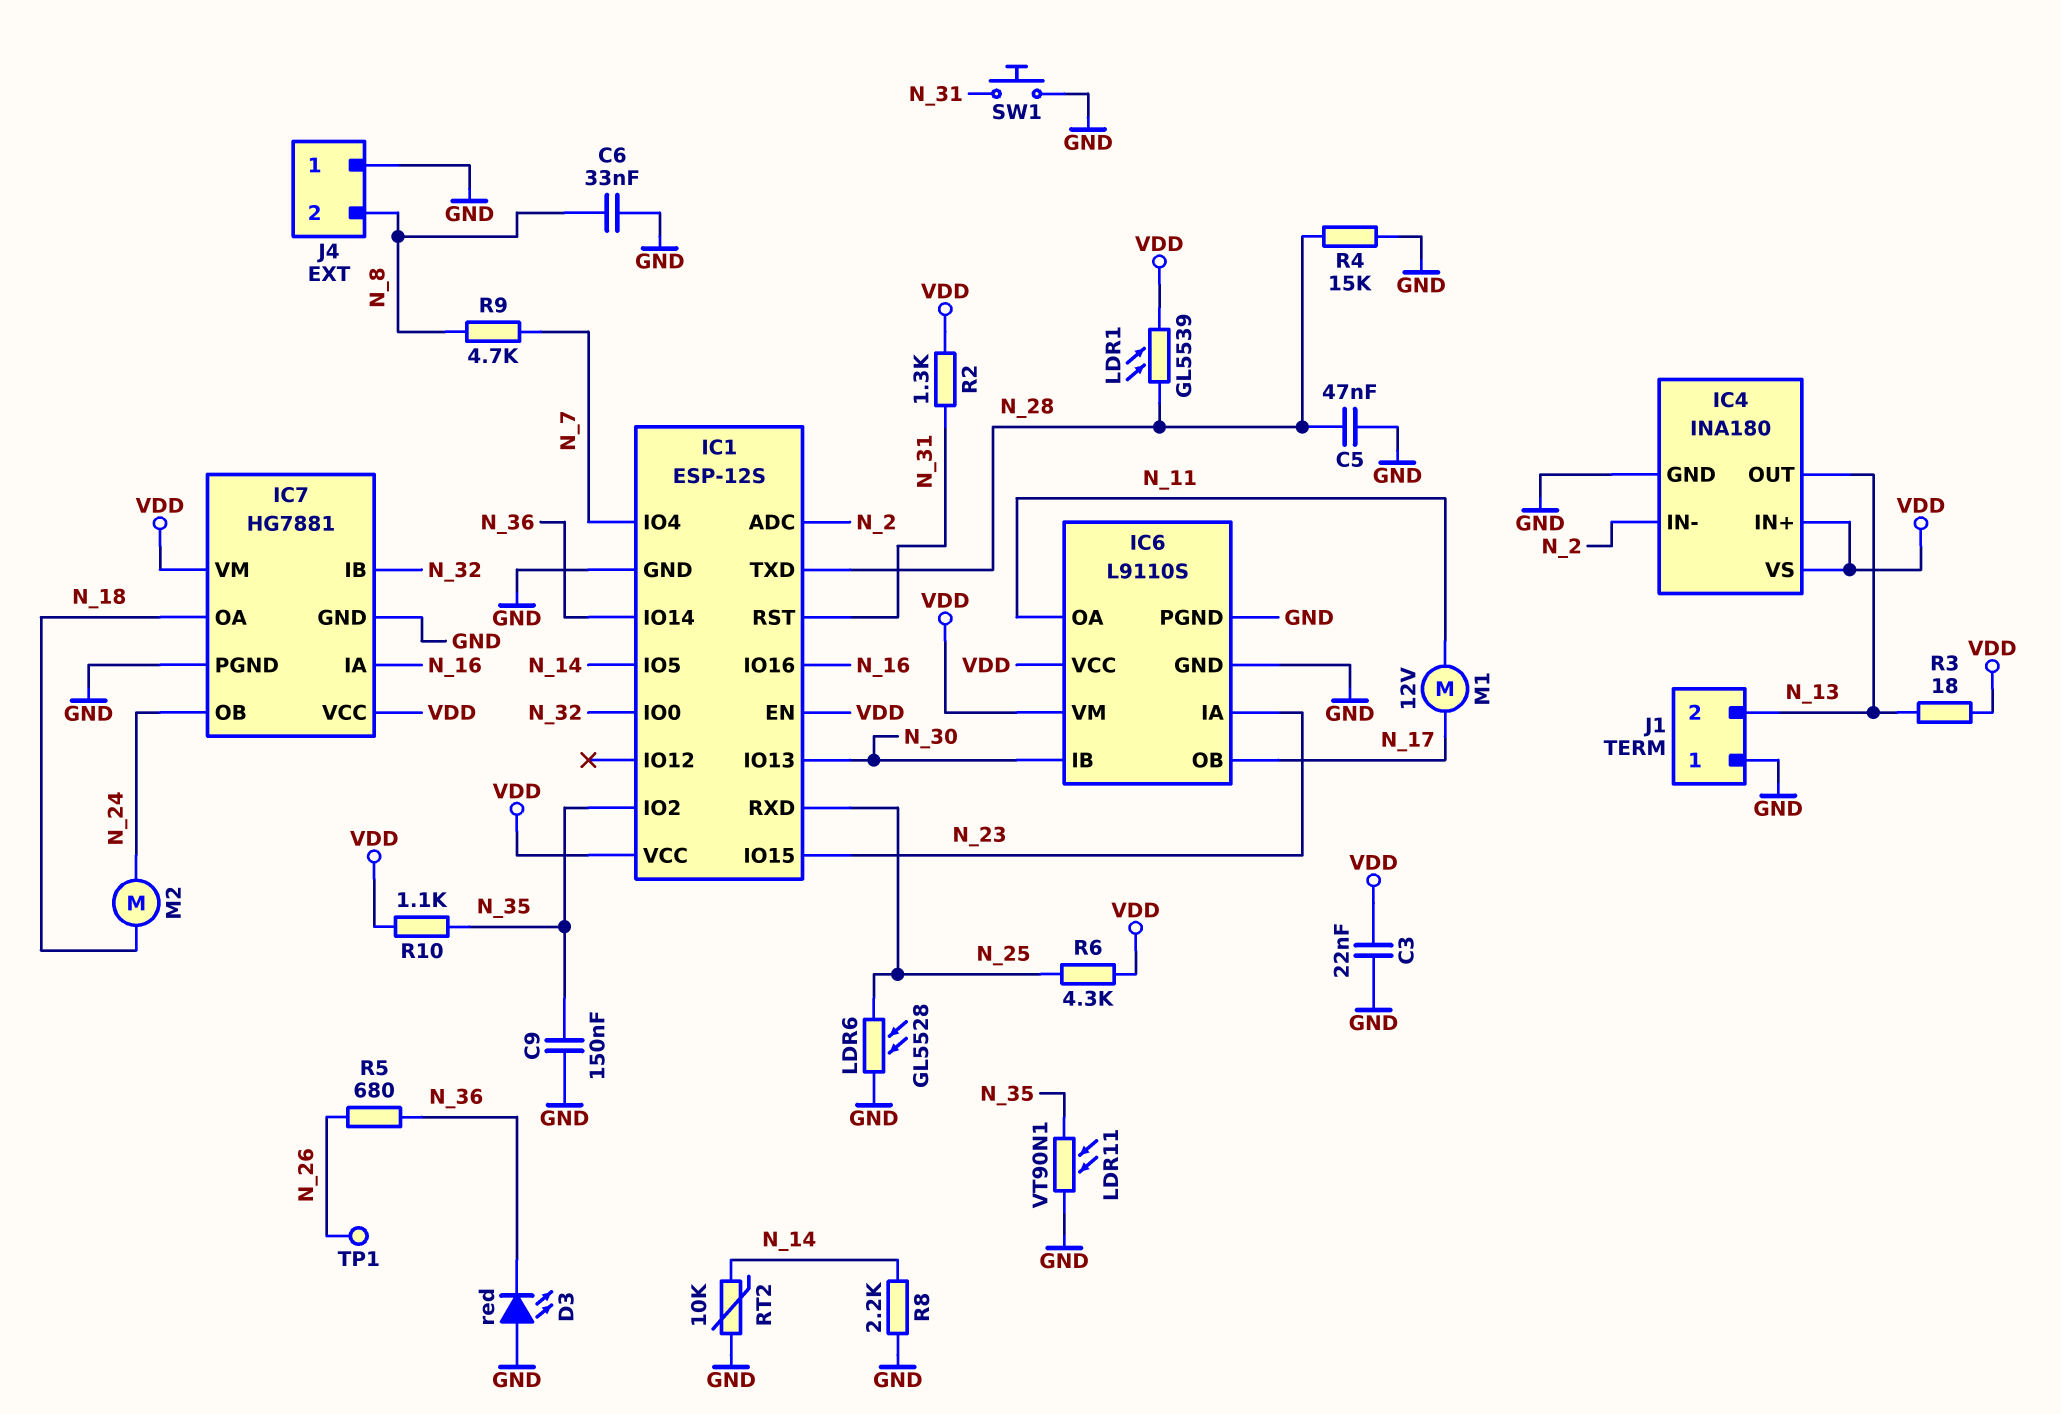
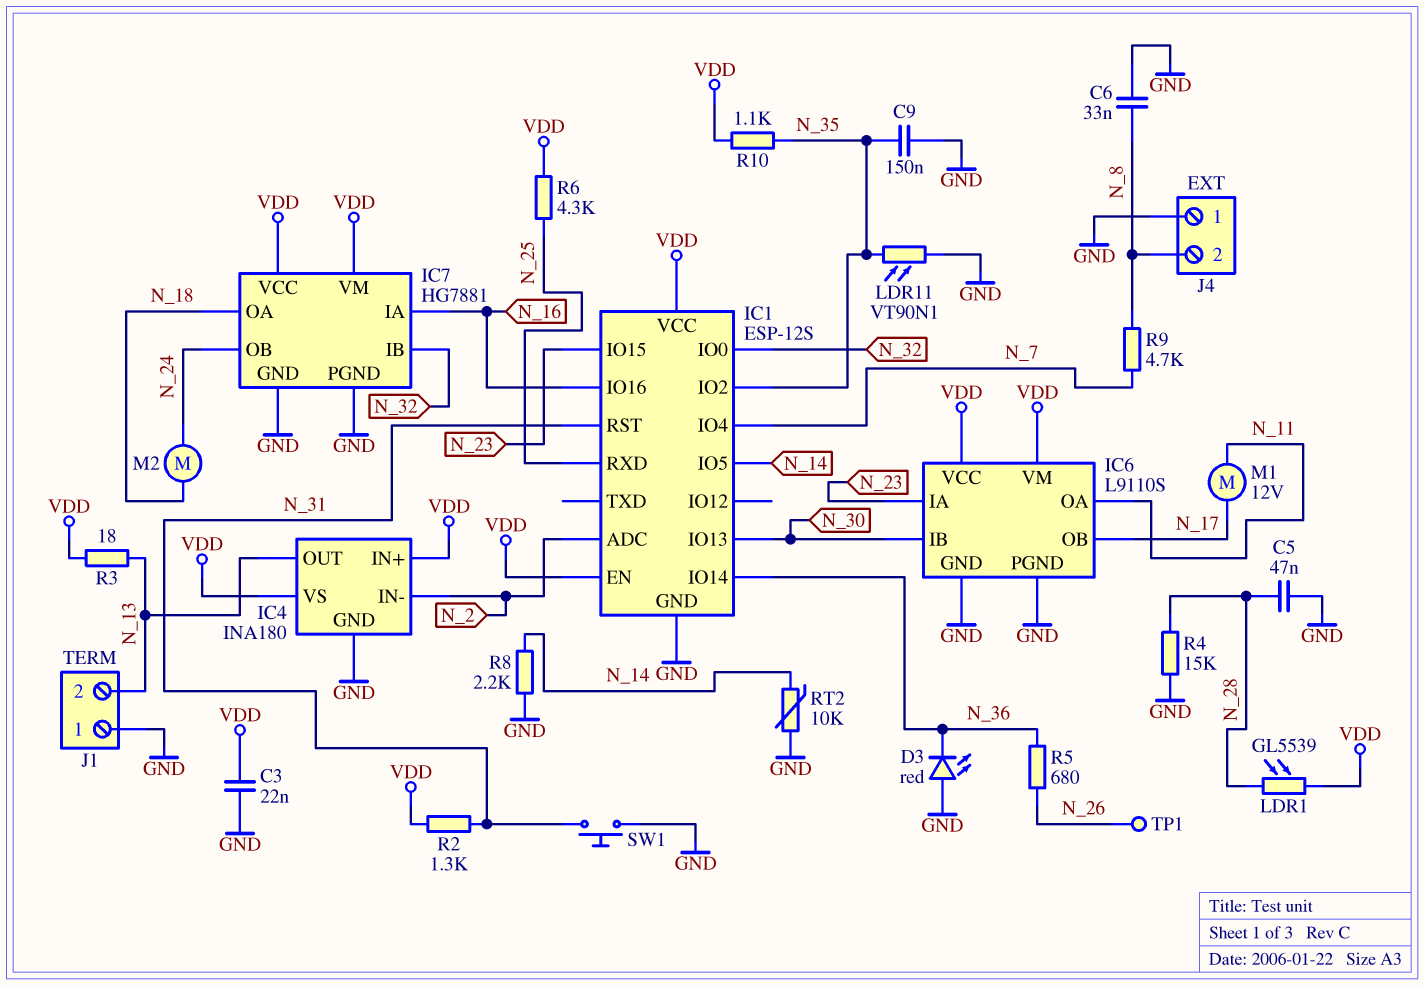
IC1 pin TXD: N_28 -> none
LDR6: GL5528 (GND, N_25) -> none

